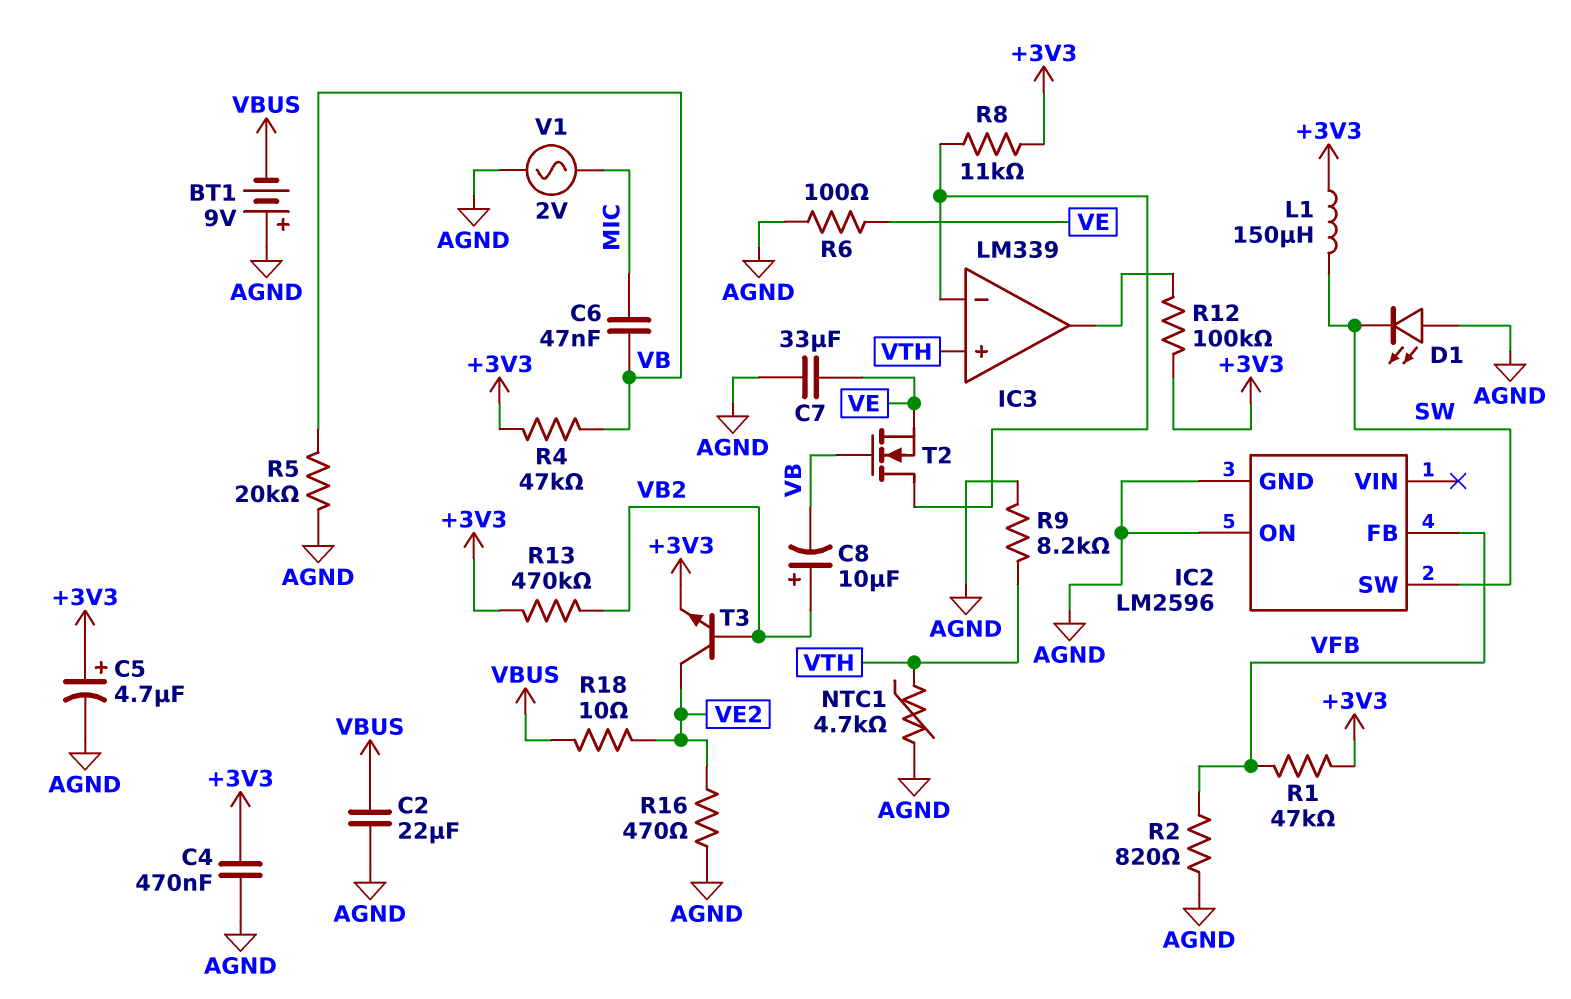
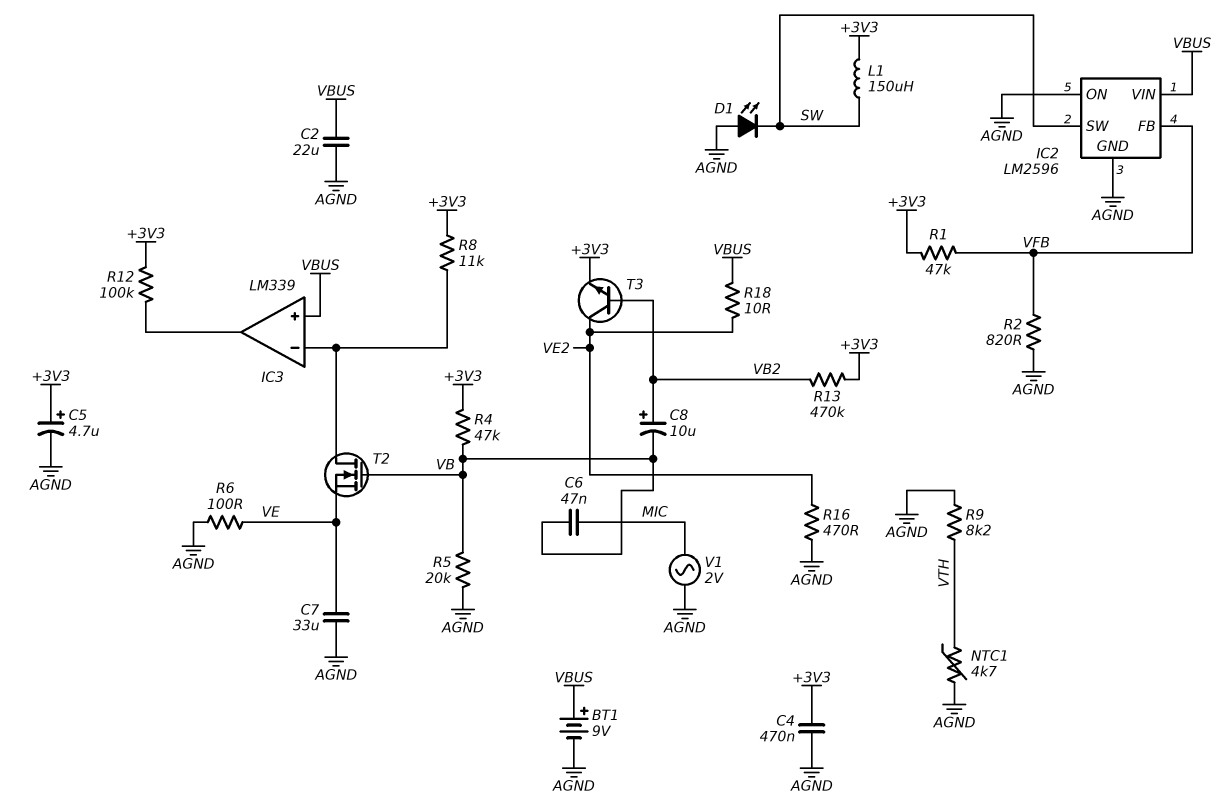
BT1: 9V (plus AGND, minus VBUS) -> 9V (plus VBUS, minus AGND)
IC2 pin VIN: none -> VBUS
IC3 pin in+: VTH -> VBUS

